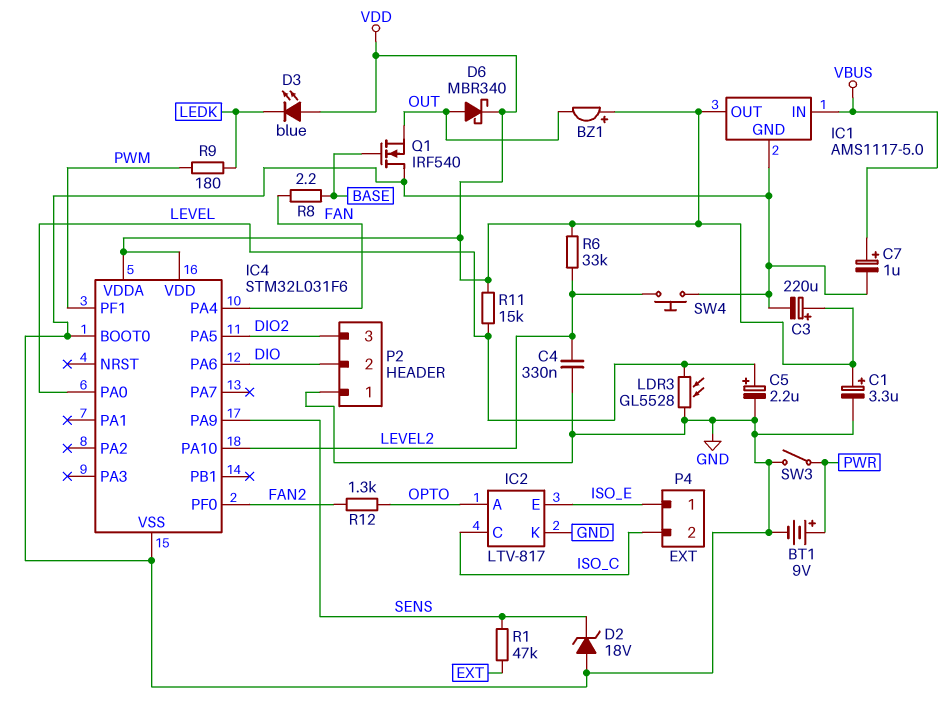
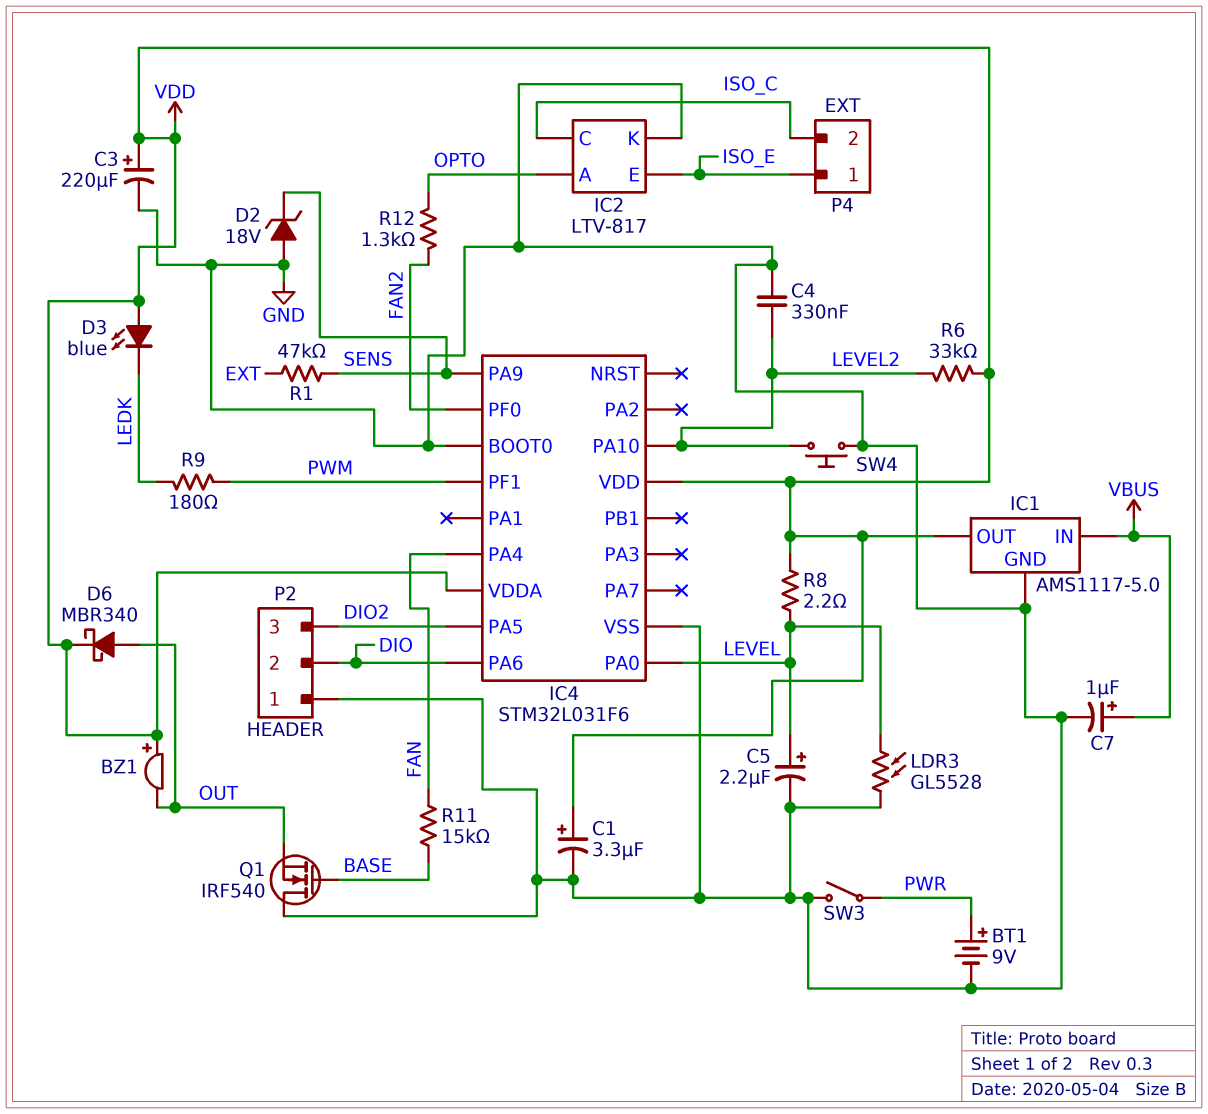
R8: 2.2 (BASE, FAN) -> 2.2 (LEVEL, VDD)
R11: 15k (LEVEL, VDD) -> 15k (BASE, FAN)

